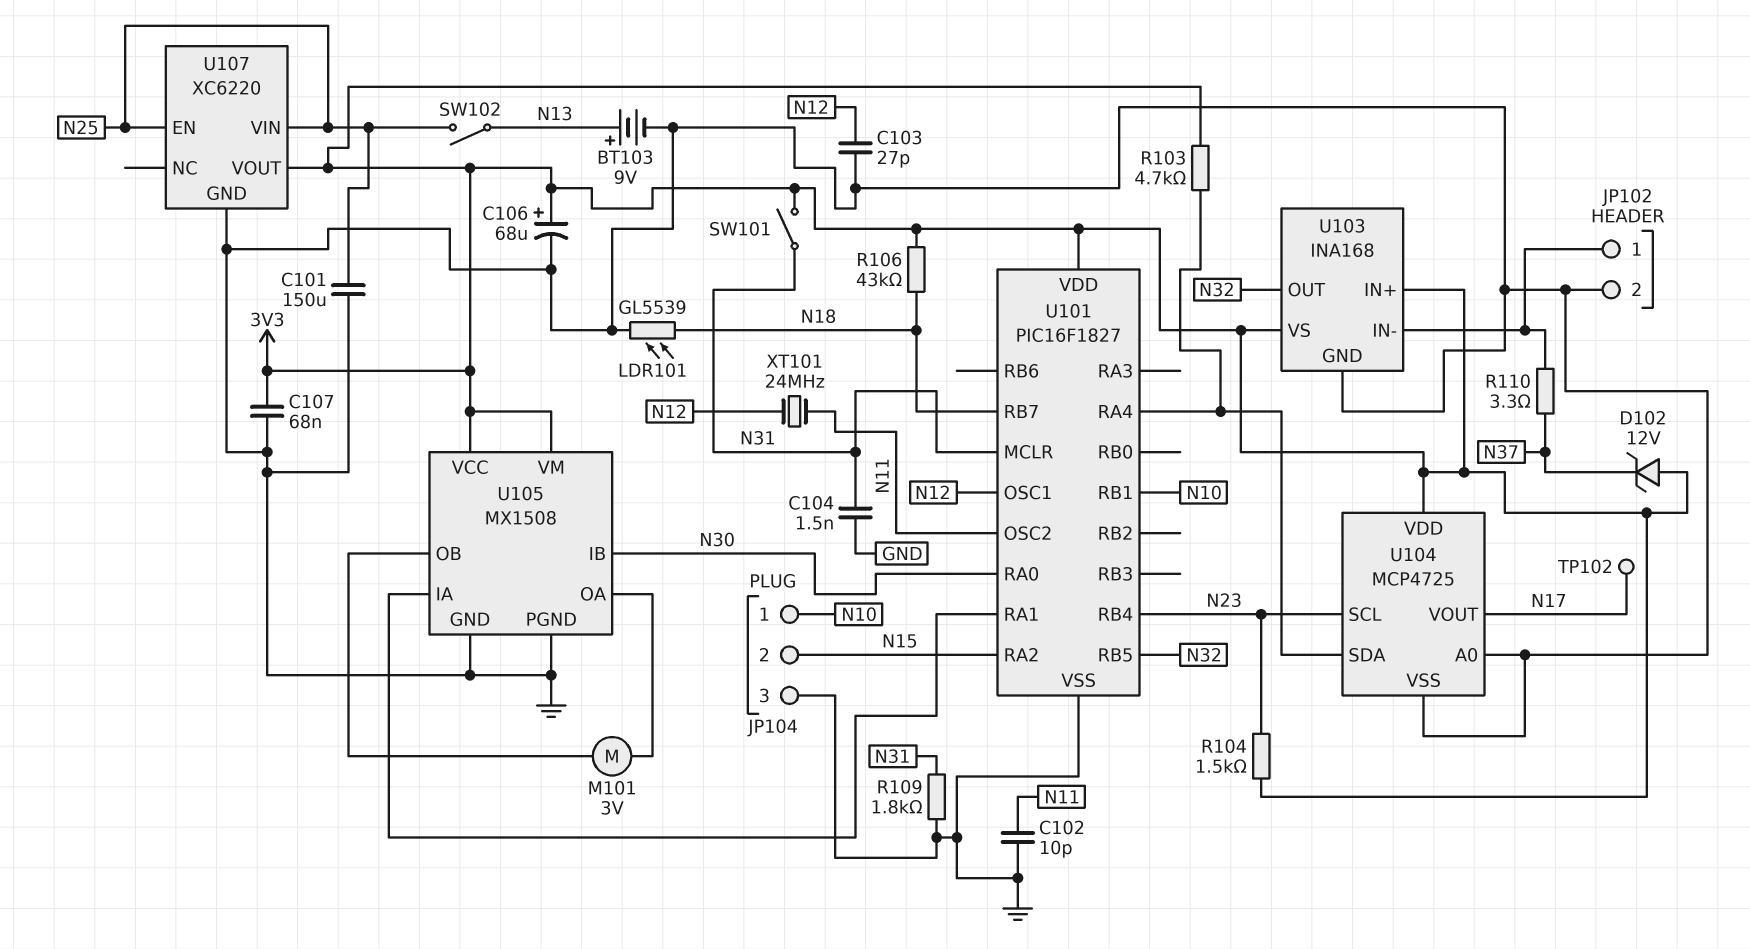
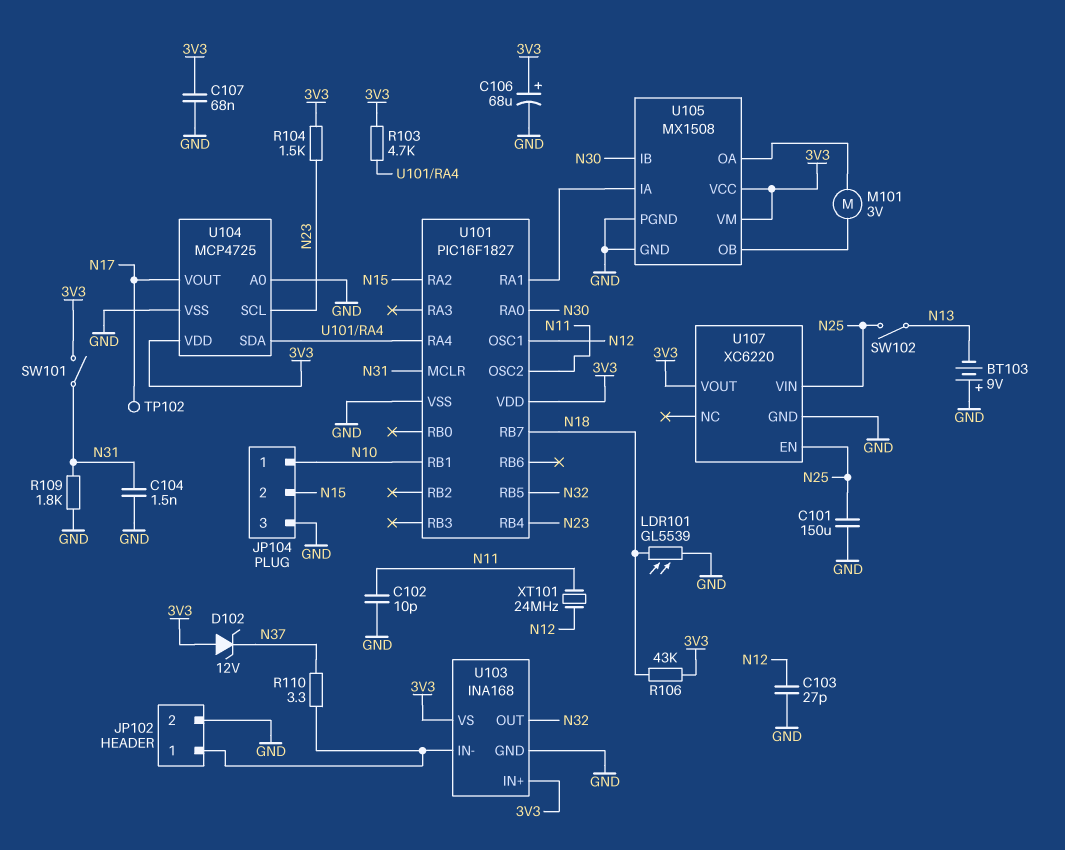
BT103: 9V (plus N13, minus GND) -> 9V (plus GND, minus N13)

